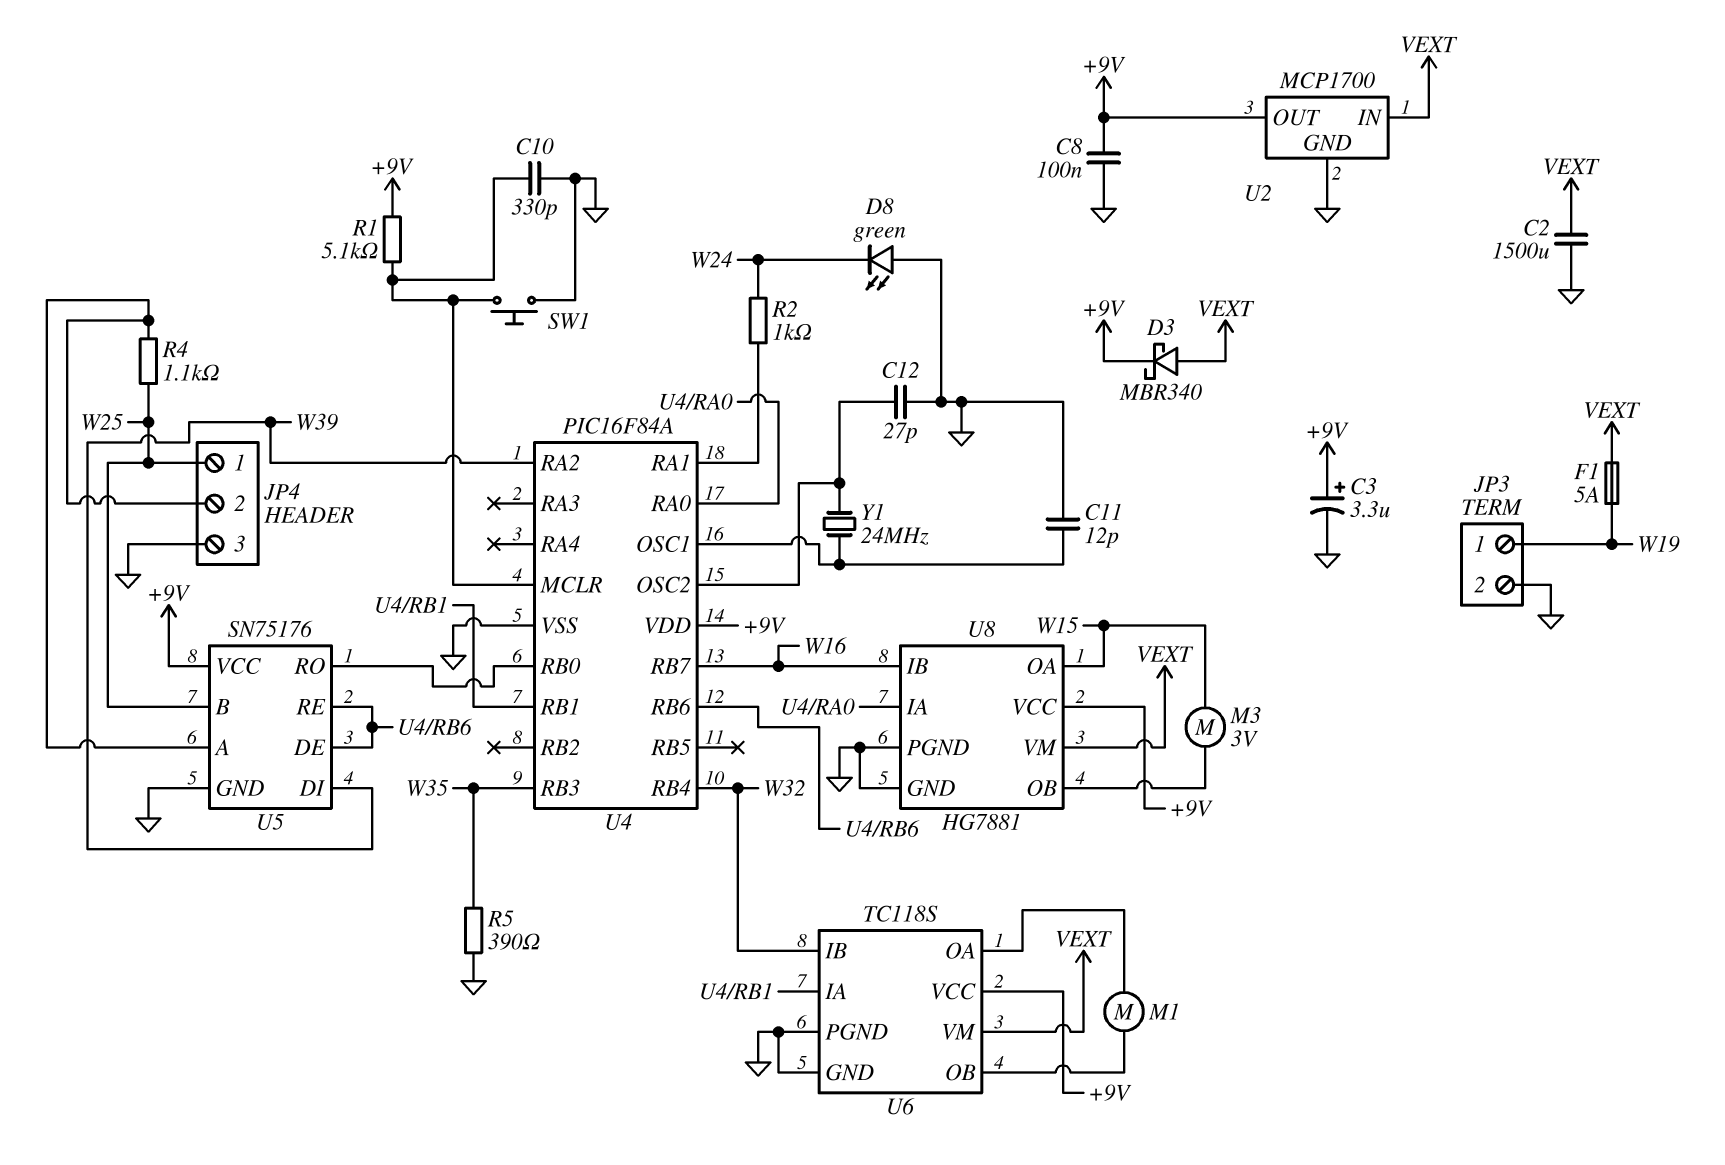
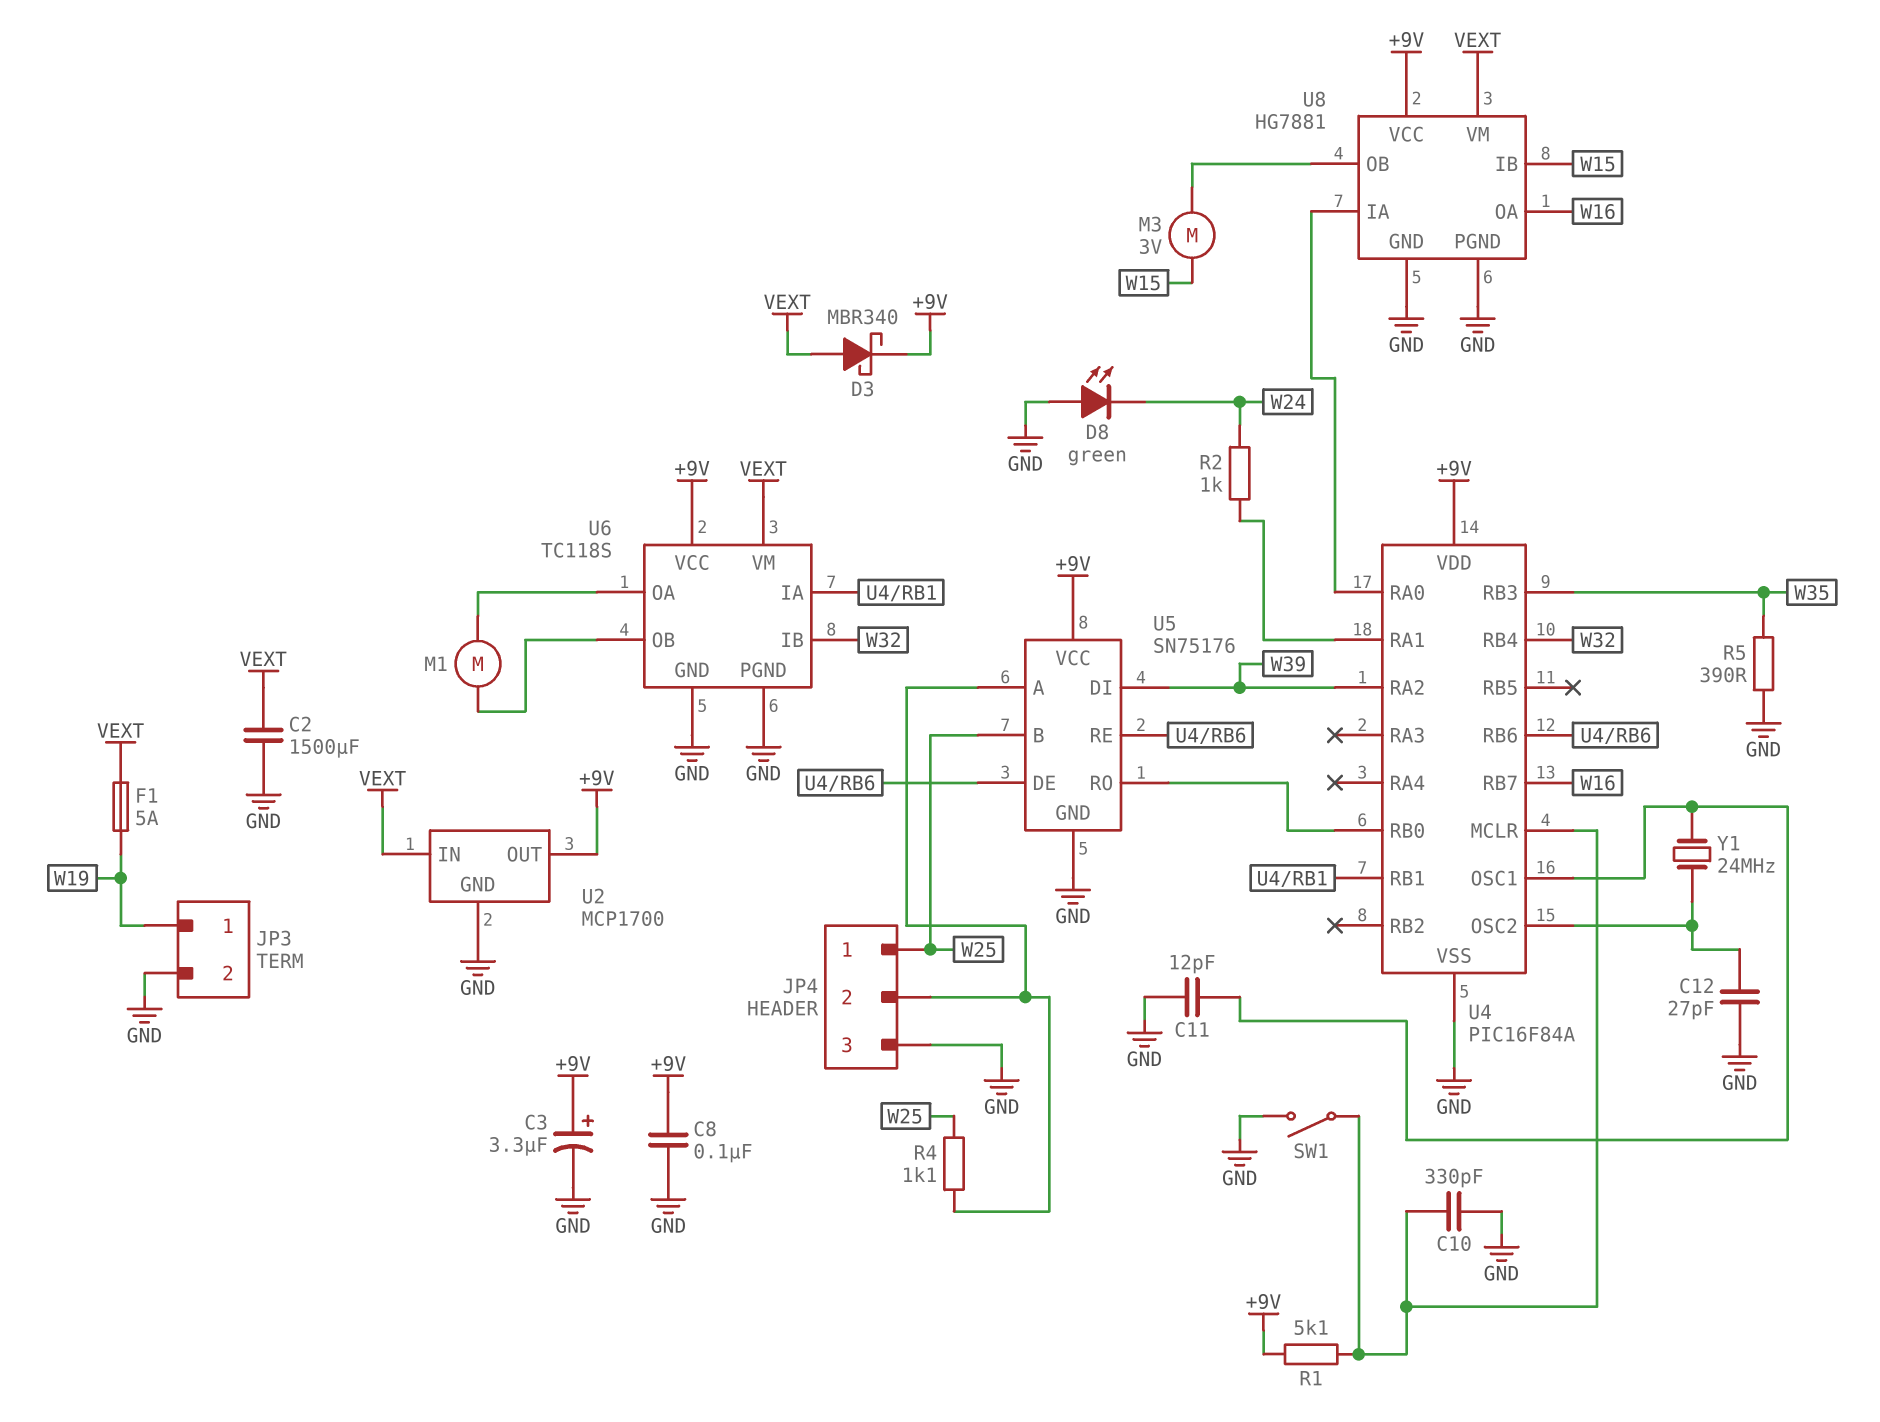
SW1: button (GND, U4/MCLR) -> switch (GND, U4/MCLR)
U8 pin IB: W16 -> W15
U8 pin OA: W15 -> W16

